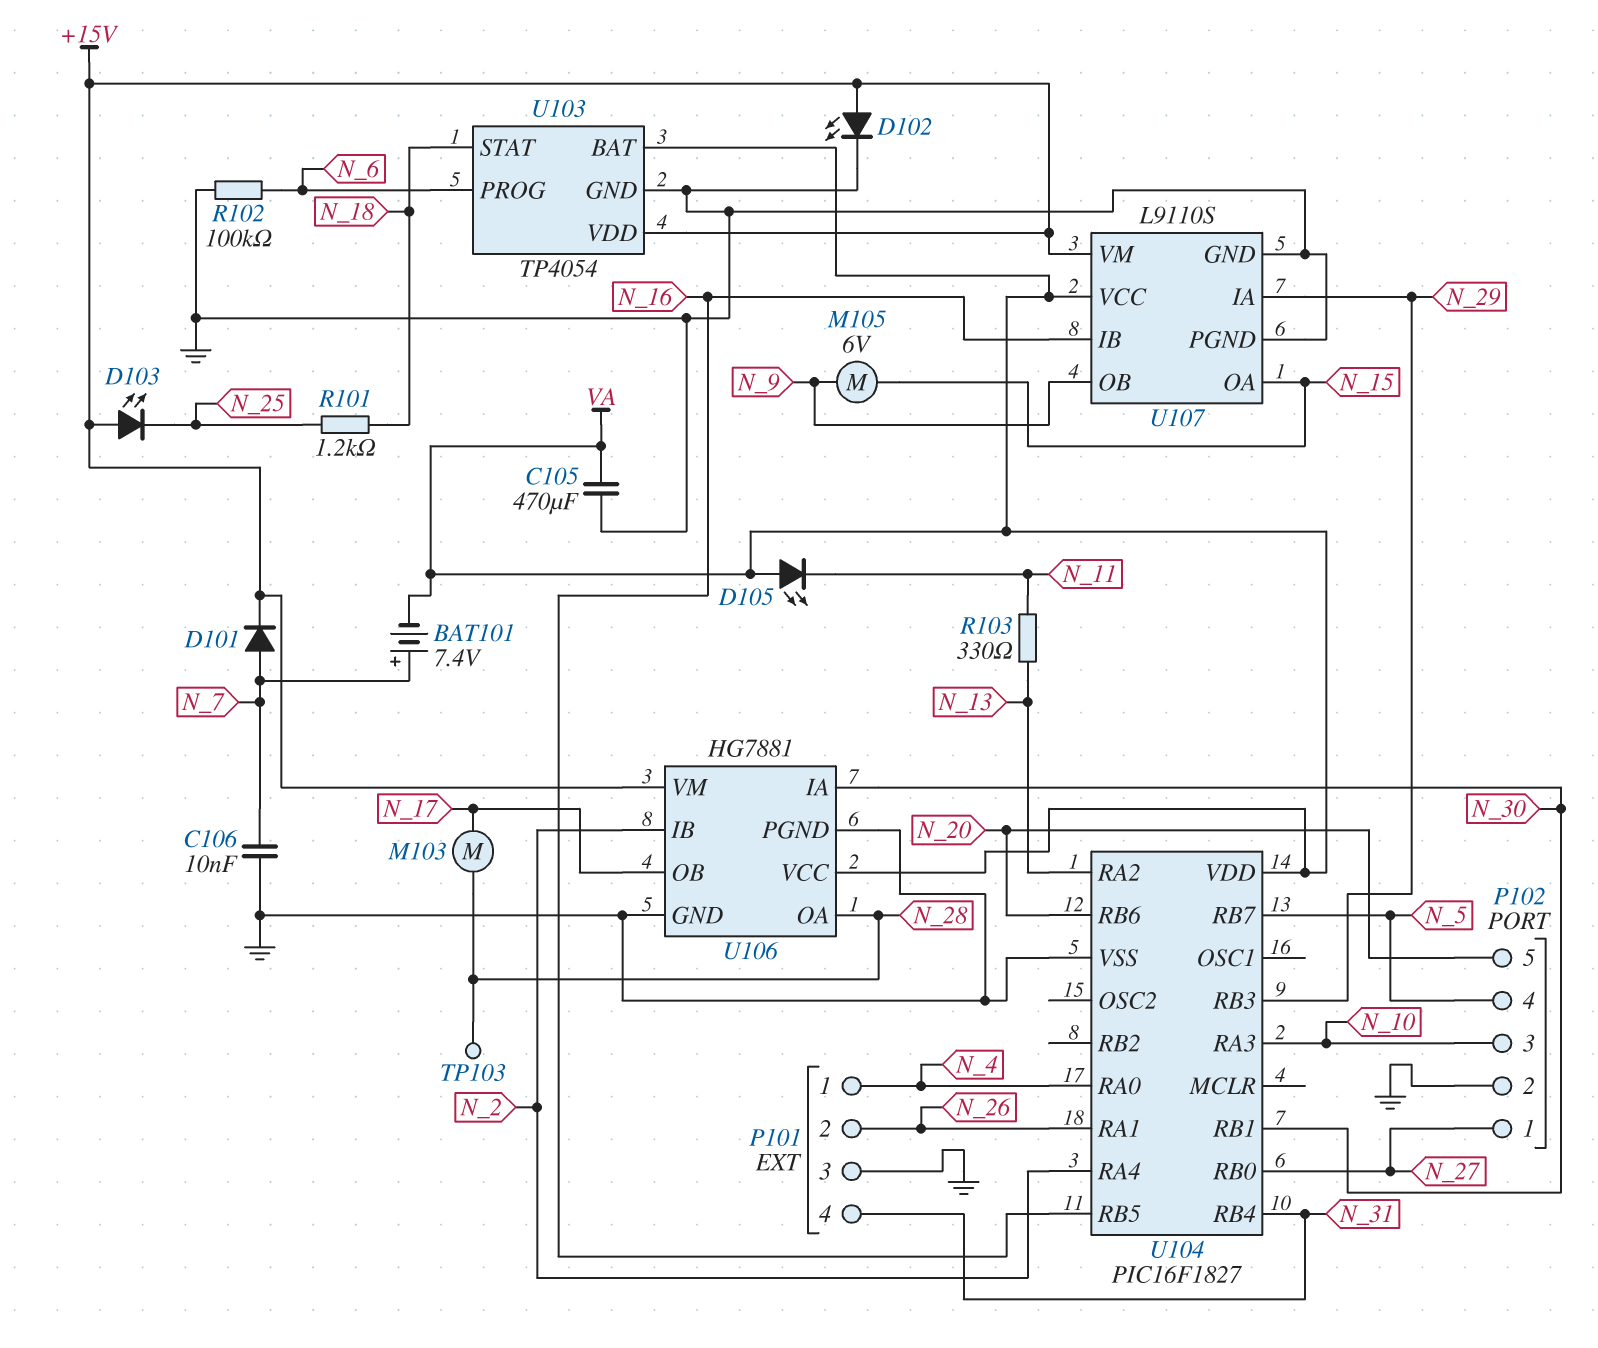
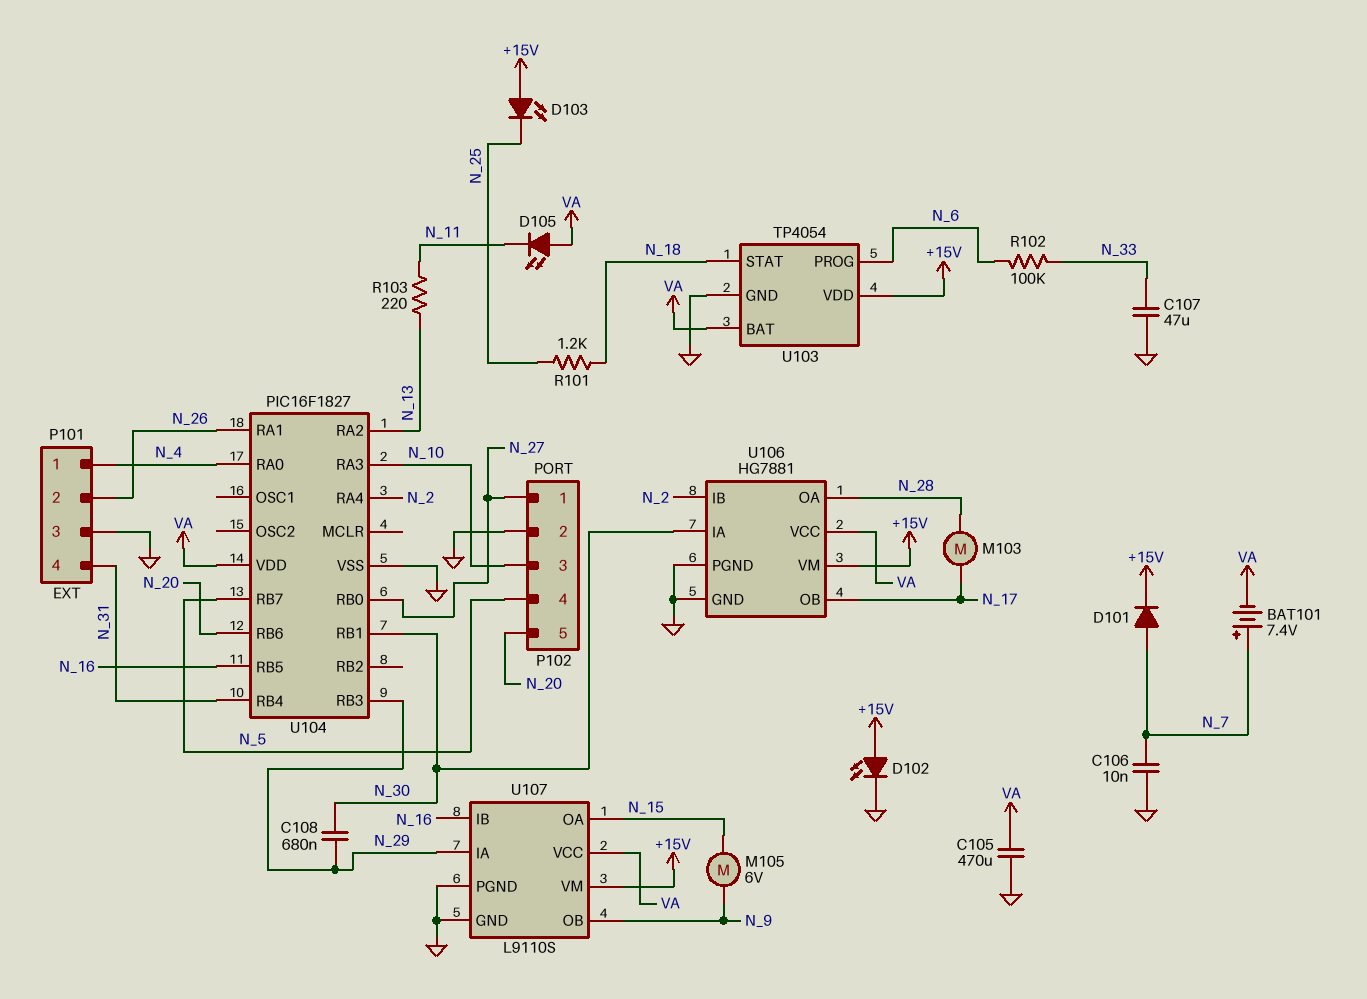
C107: none -> 47uF (GND, N_33)
C108: none -> 680nF (N_29, N_30)
R102: 100k (GND, N_6) -> 100k (N_6, N_33)
R103: 330 (N_11, N_13) -> 220 (N_11, N_13)
TP103: test point (N_28) -> none

